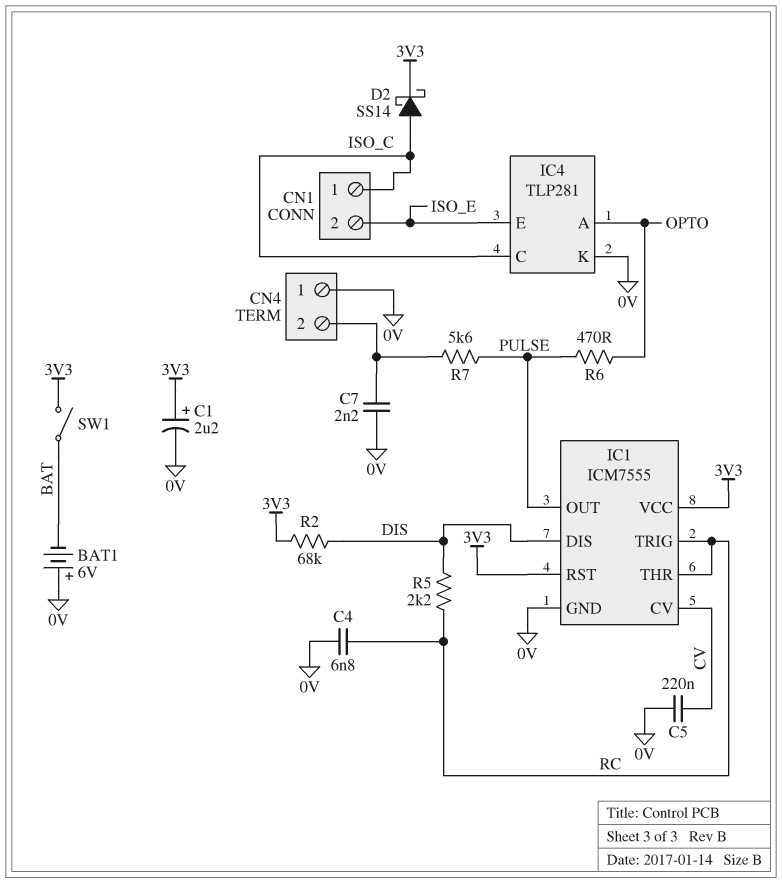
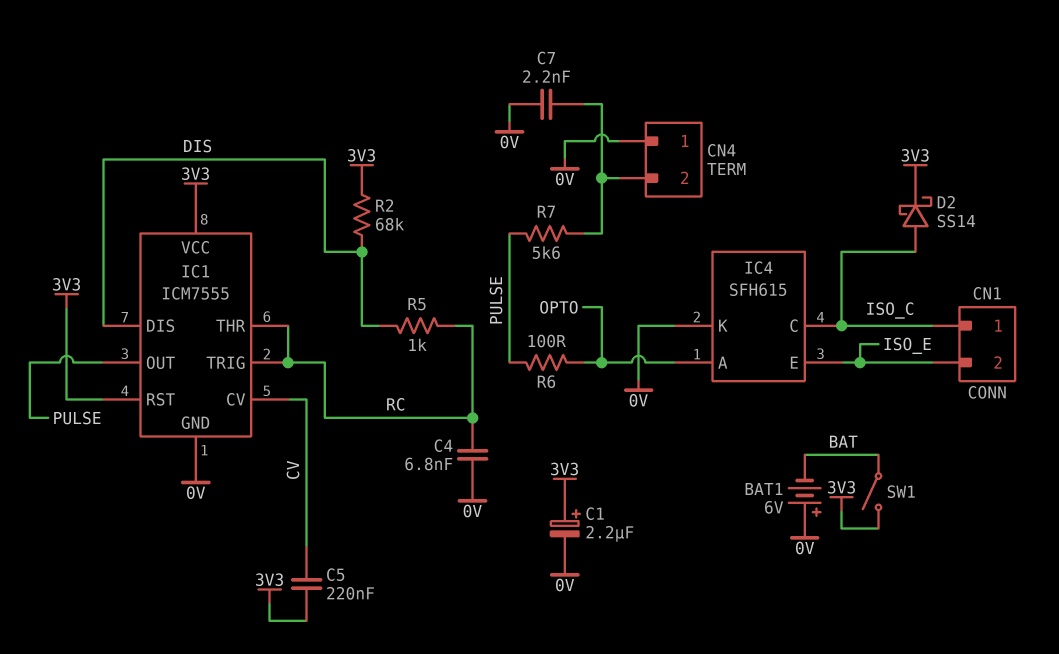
C5: 220nF (0V, CV) -> 220nF (3V3, CV)
IC4: TLP281 -> SFH615
R5: 2.2k (DIS, RC) -> 1k (DIS, RC)
R6: 470 (OPTO, PULSE) -> 100 (OPTO, PULSE)

